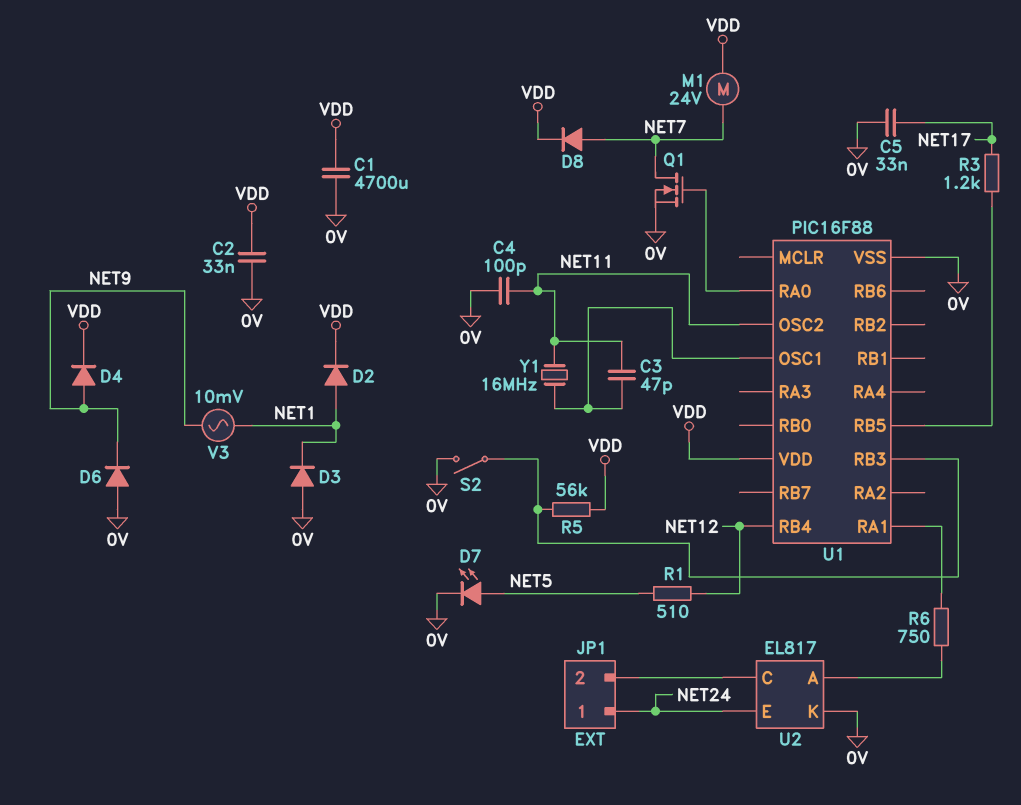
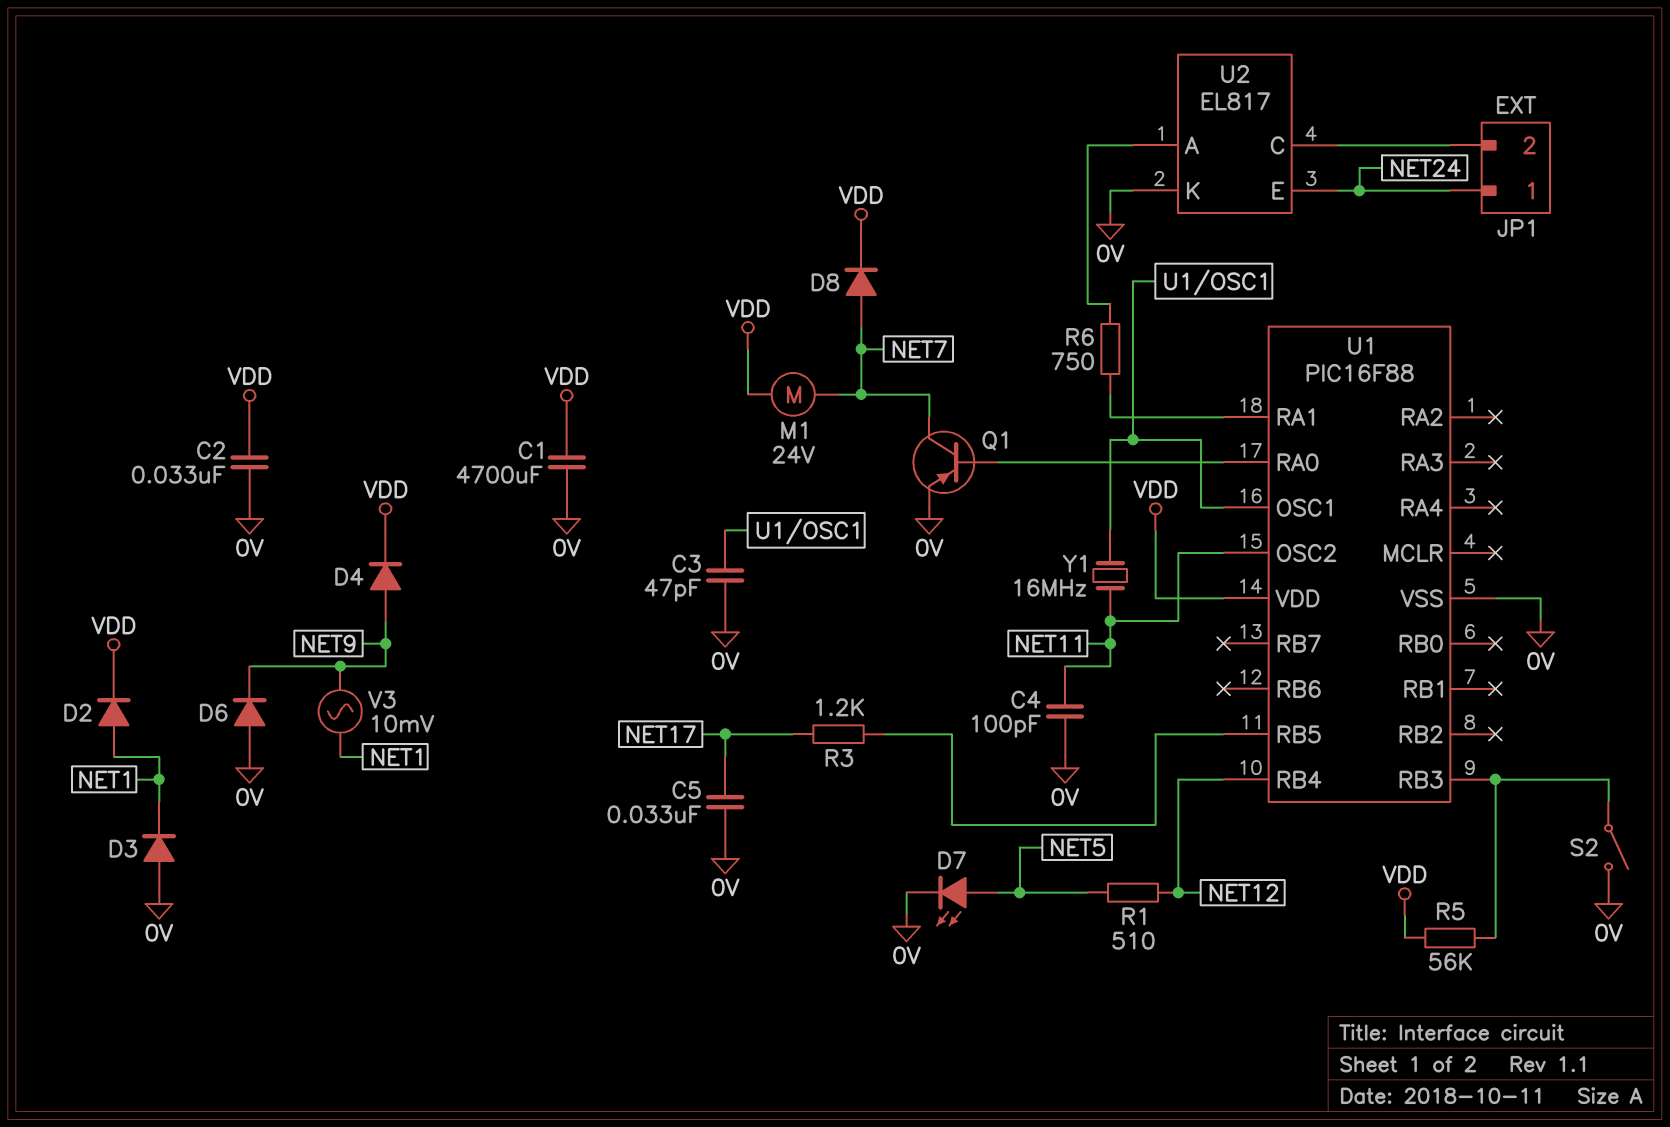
C3: 47pF (NET11, U1/OSC1) -> 47pF (0V, U1/OSC1)
Q1: NMOS (G U1/RA0, D NET7, S 0V) -> PNP (B U1/RA0, C NET7, E 0V)

